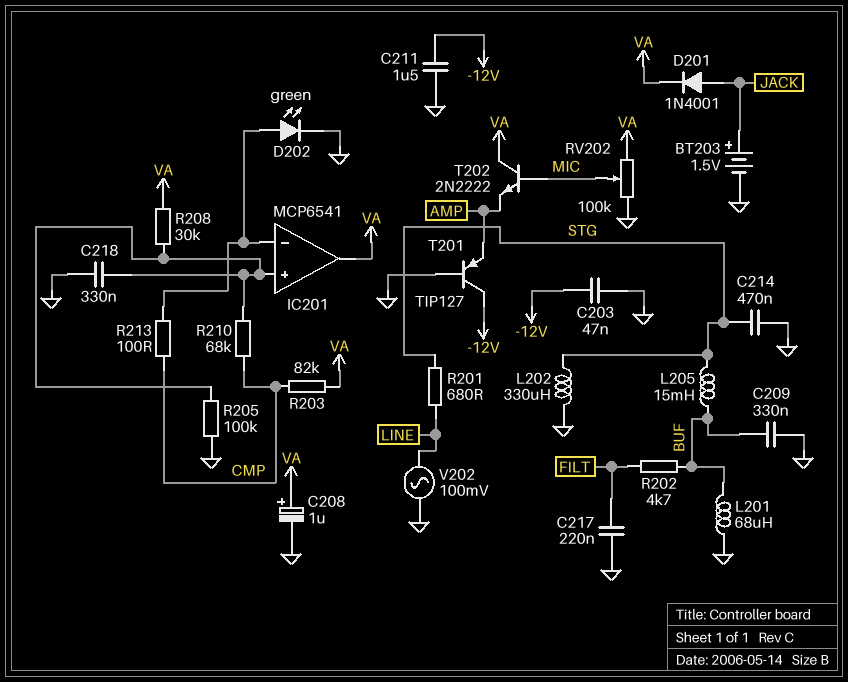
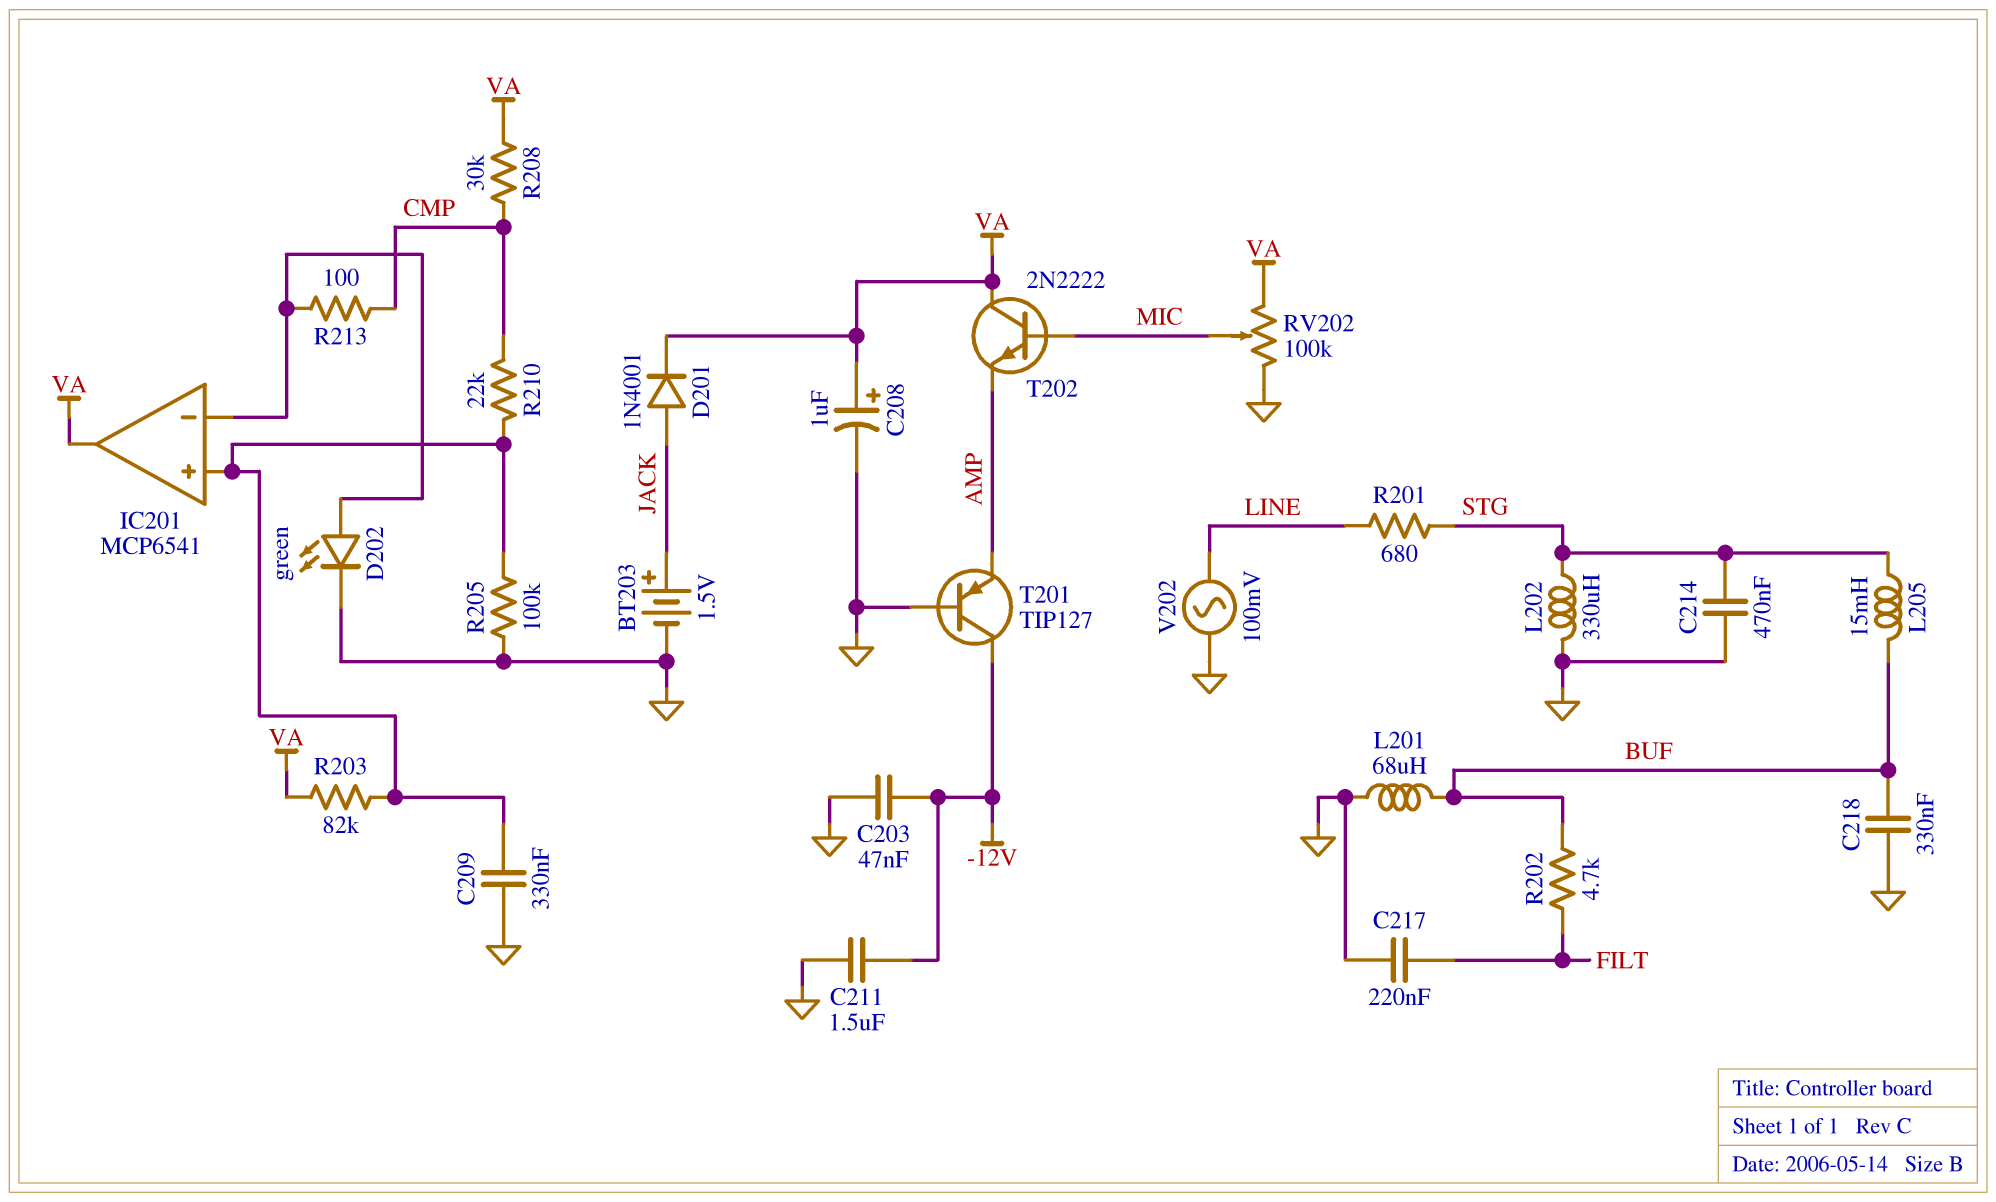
C209: 330nF (BUF, GND) -> 330nF (GND, IC201/in+)
C218: 330nF (GND, IC201/in+) -> 330nF (BUF, GND)
R203: 82k (CMP, VA) -> 82k (IC201/in+, VA)
R208: 30k (IC201/in+, VA) -> 30k (CMP, VA)
R210: 68k (CMP, IC201/in+) -> 22k (CMP, IC201/in+)

